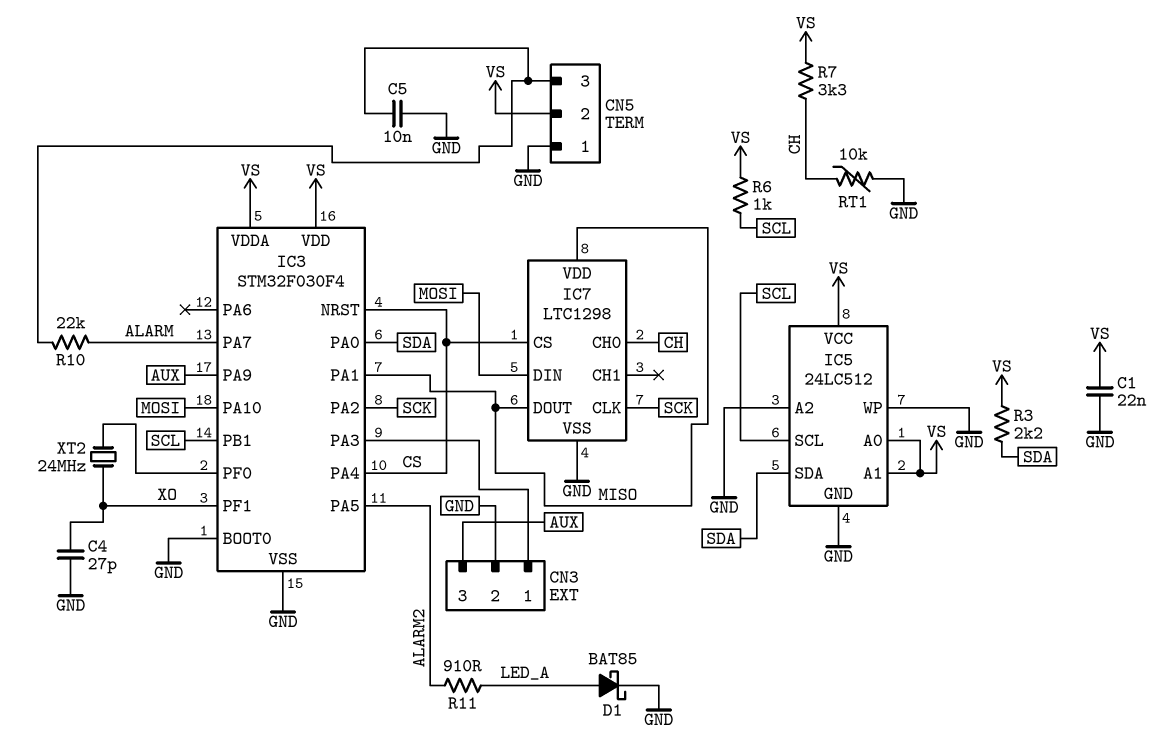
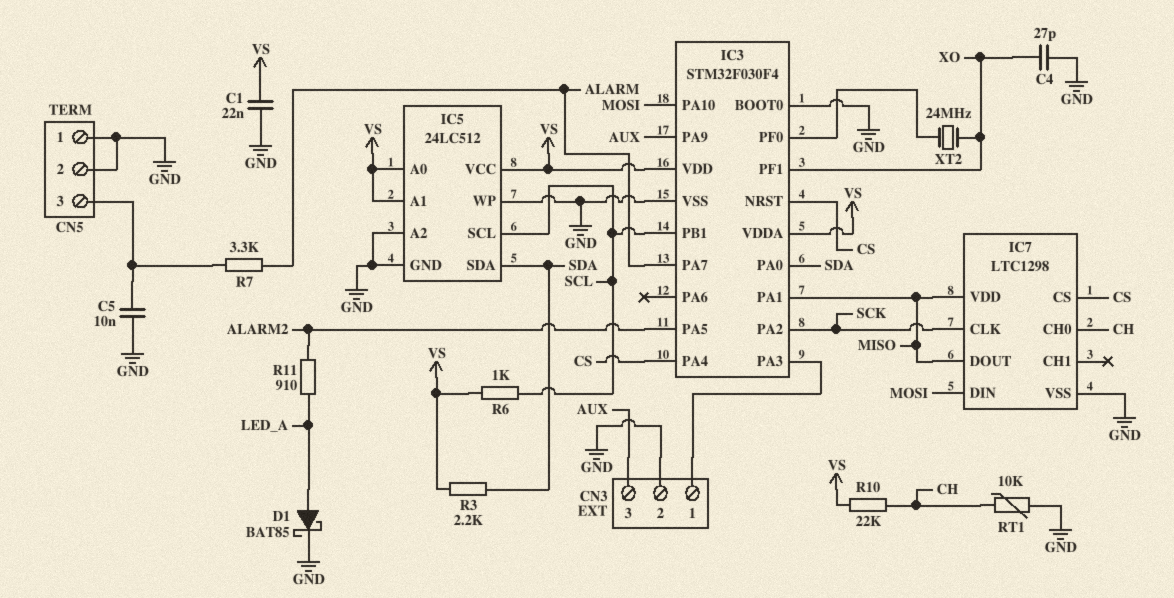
CN5 pin 2: VS -> GND
R7: 3.3k (CH, VS) -> 3.3k (ALARM, CN5/3)
R10: 22k (ALARM, CN5/3) -> 22k (CH, VS)

